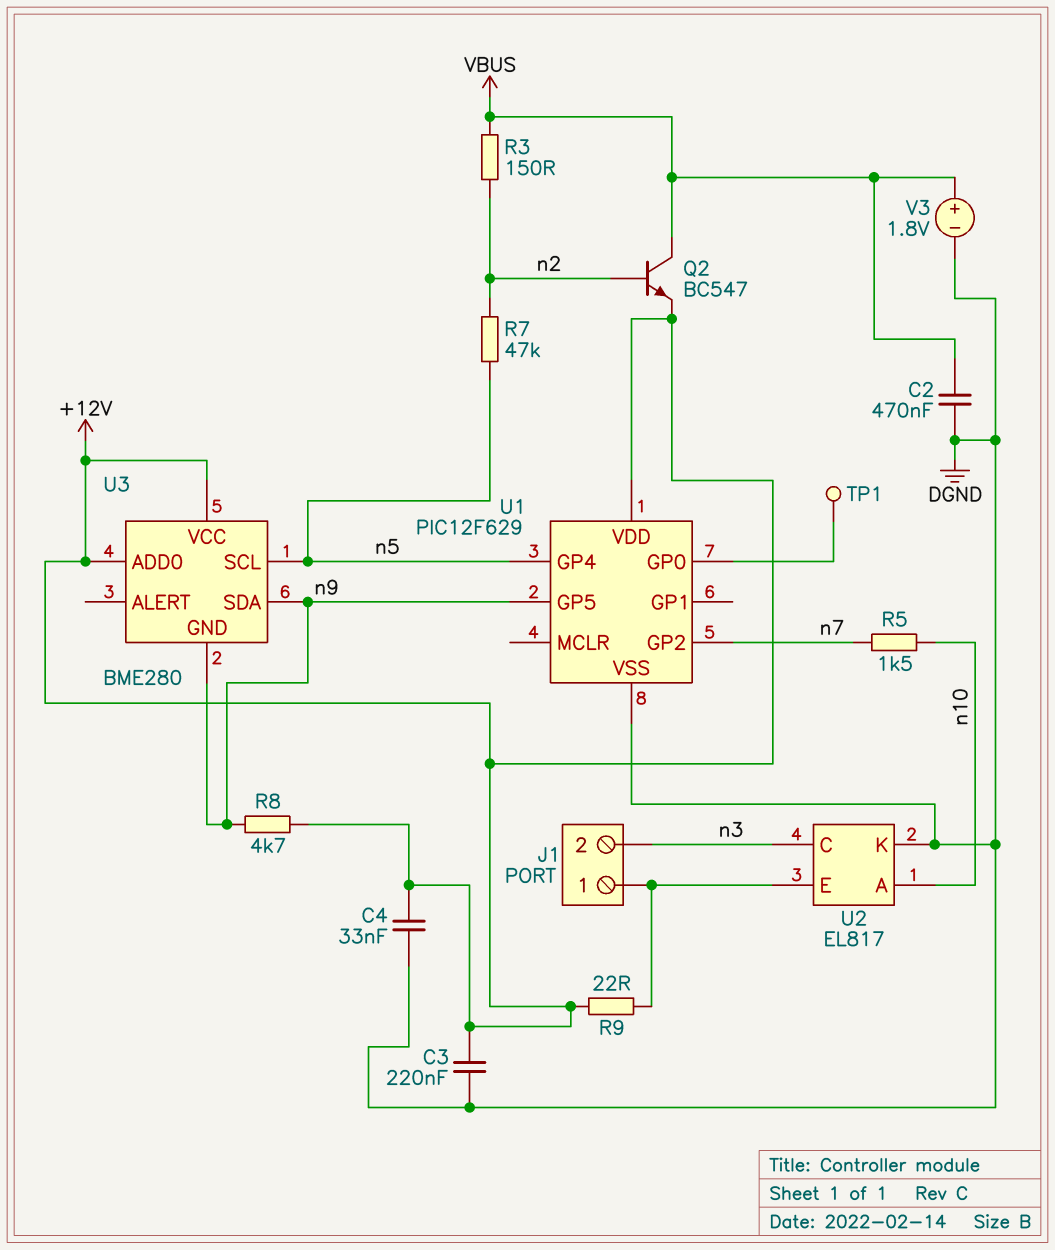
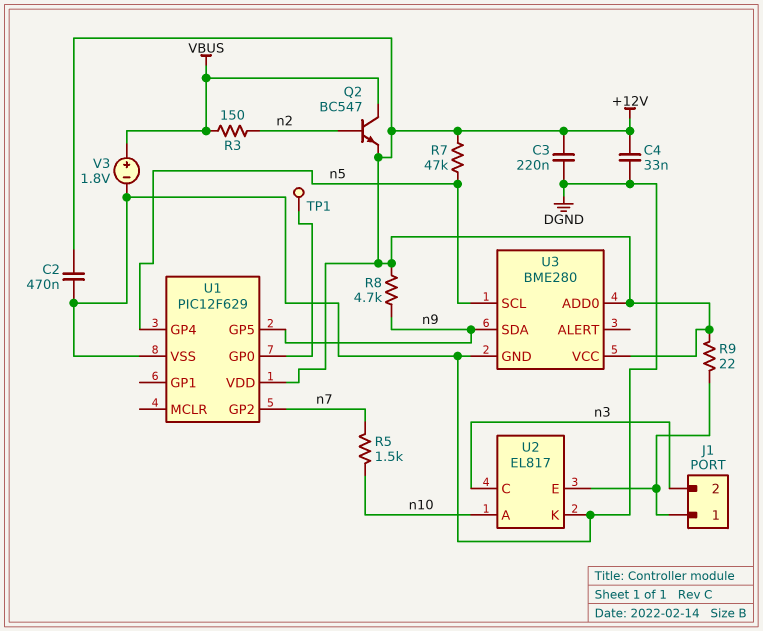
C2: 470nF (DGND, VBUS) -> 470nF (+12V, DGND)
R7: 47k (n2, n5) -> 47k (+12V, n5)
U3 pin GND: n9 -> DGND

